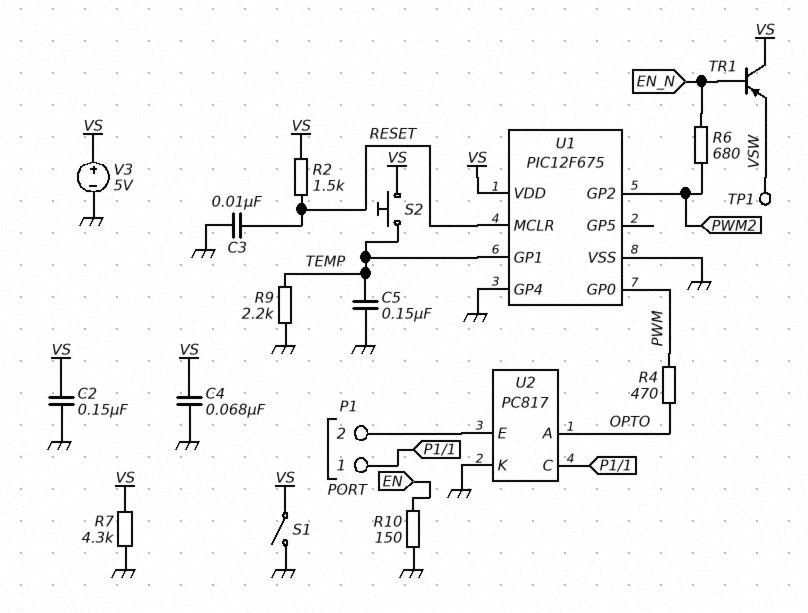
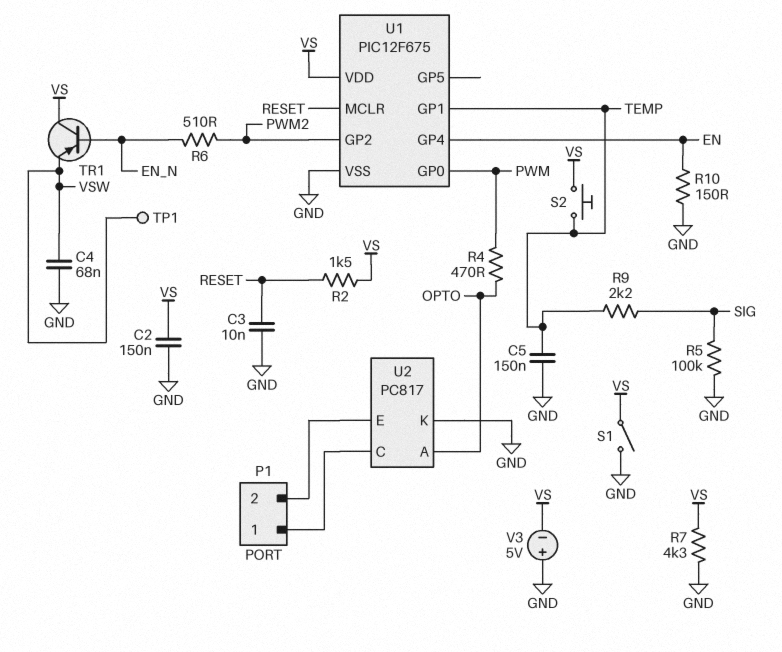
C4: 68nF (GND, VS) -> 68nF (GND, VSW)
R5: none -> 100k (GND, SIG)
R6: 680 (EN_N, PWM2) -> 510 (EN_N, PWM2)
R9: 2.2k (GND, TEMP) -> 2.2k (SIG, TEMP)
U1 pin GP4: GND -> EN
V3: 5V (plus VS, minus GND) -> 5V (plus GND, minus VS)

